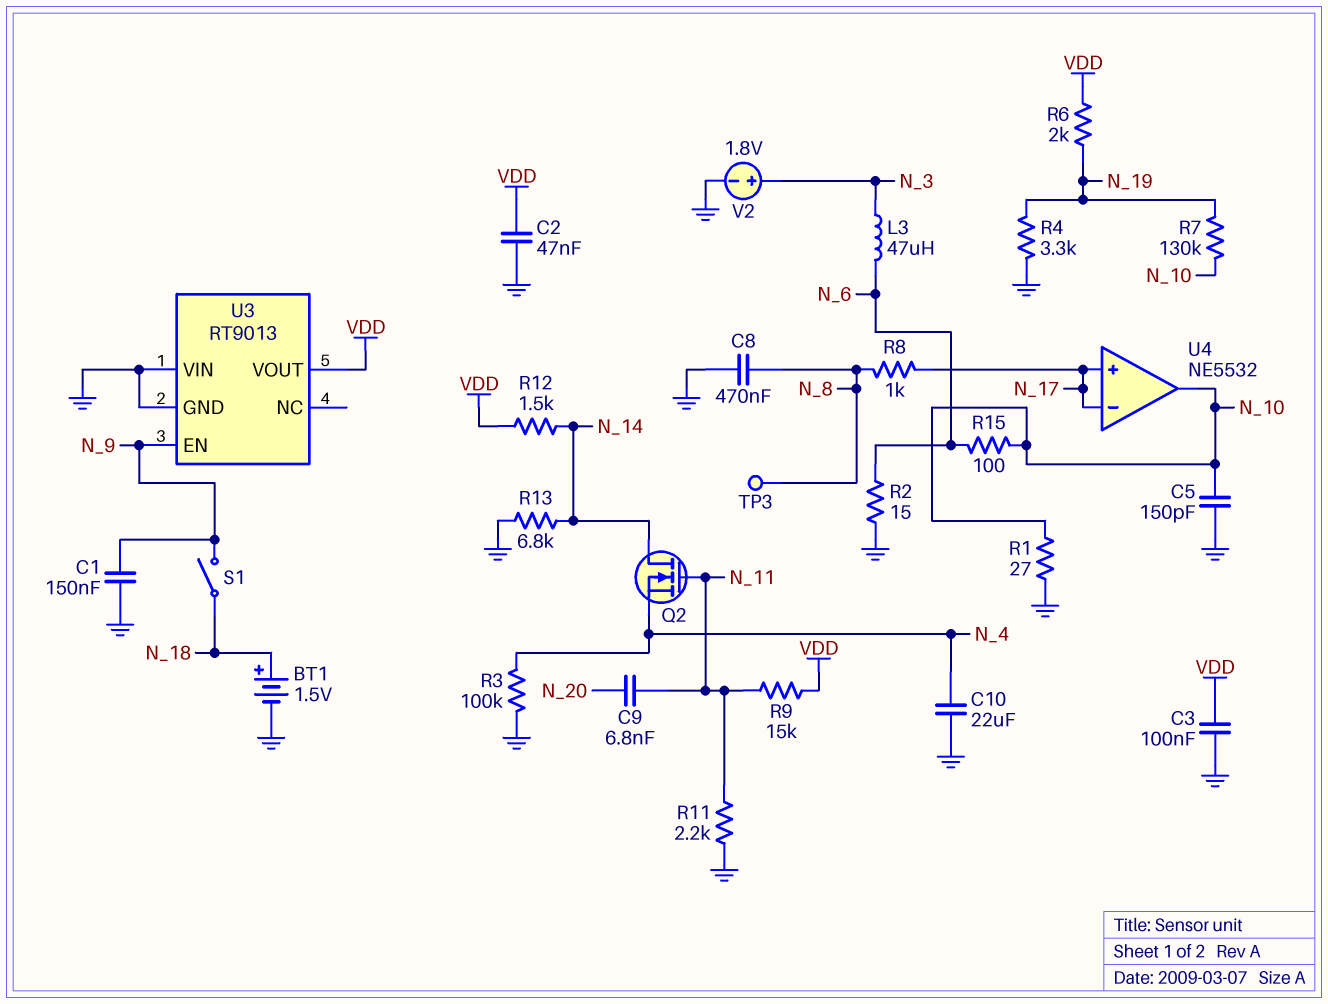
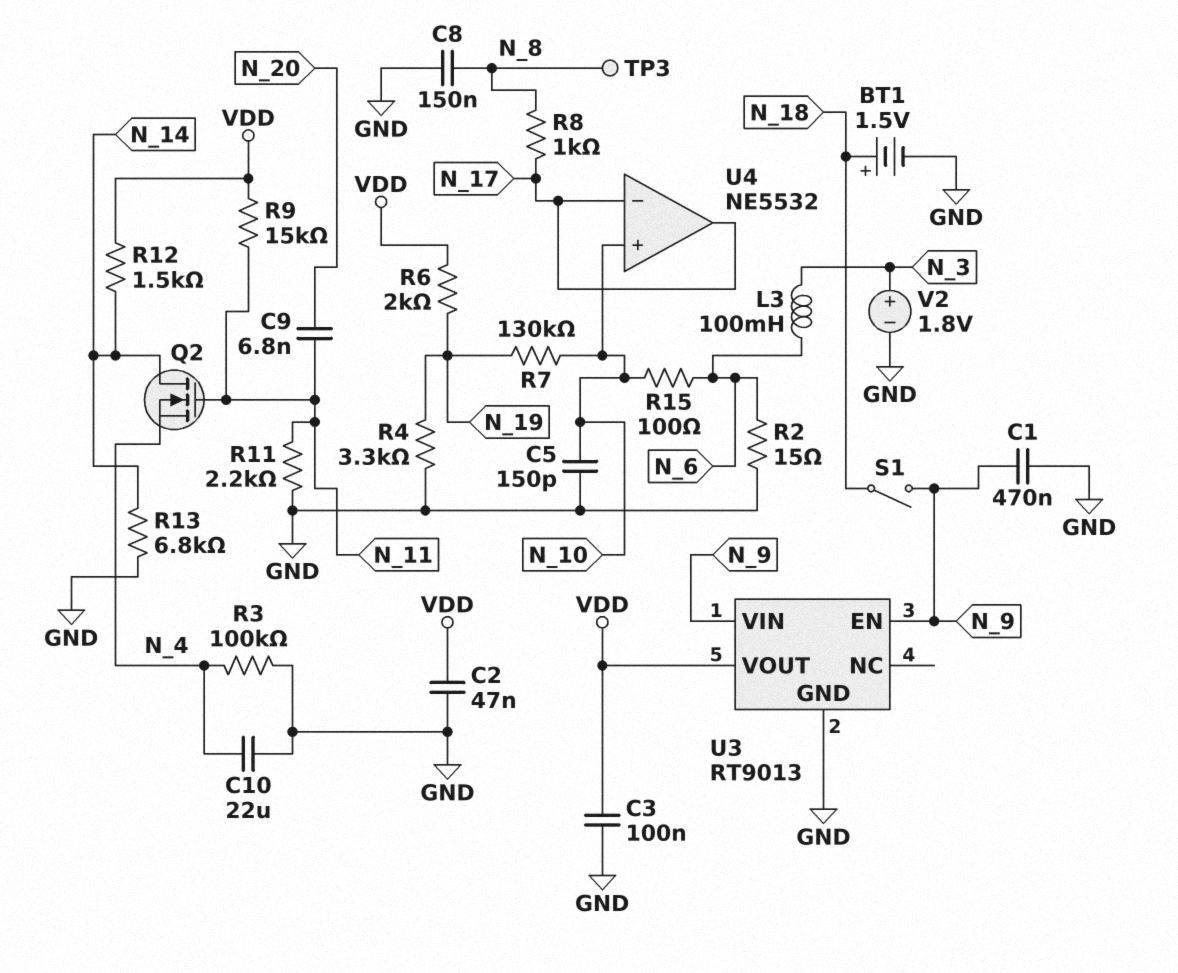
C1: 150nF (GND, N_9) -> 470nF (GND, N_9)
C8: 470nF (GND, N_8) -> 150nF (GND, N_8)
L3: 47uH (N_3, N_6) -> 100mH (N_3, N_6)
R1: 27 (GND, N_10) -> none
U3 pin VIN: GND -> N_9
U4 pin in+: N_17 -> N_10
U4 pin out: N_10 -> N_17

